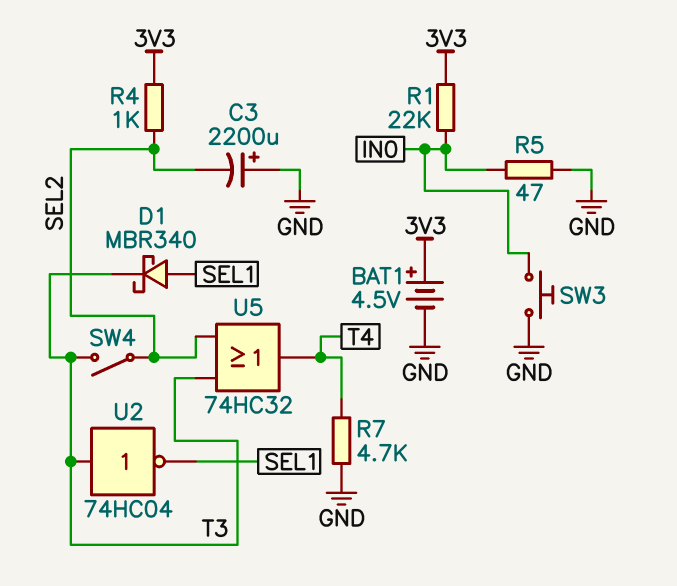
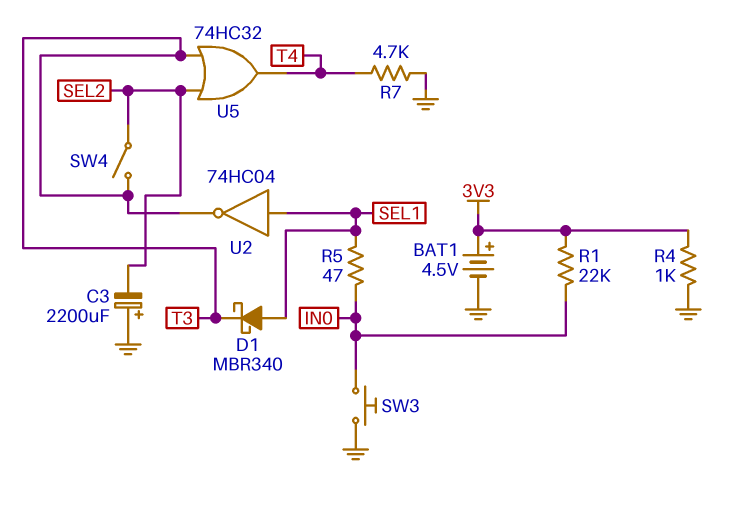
R4: 1k (3V3, SEL2) -> 1k (3V3, GND)
R5: 47 (GND, IN0) -> 47 (IN0, SEL1)
U2: NOT 74HC04 (in T3, out SEL1) -> NOT 74HC04 (in SEL1, out T3)

